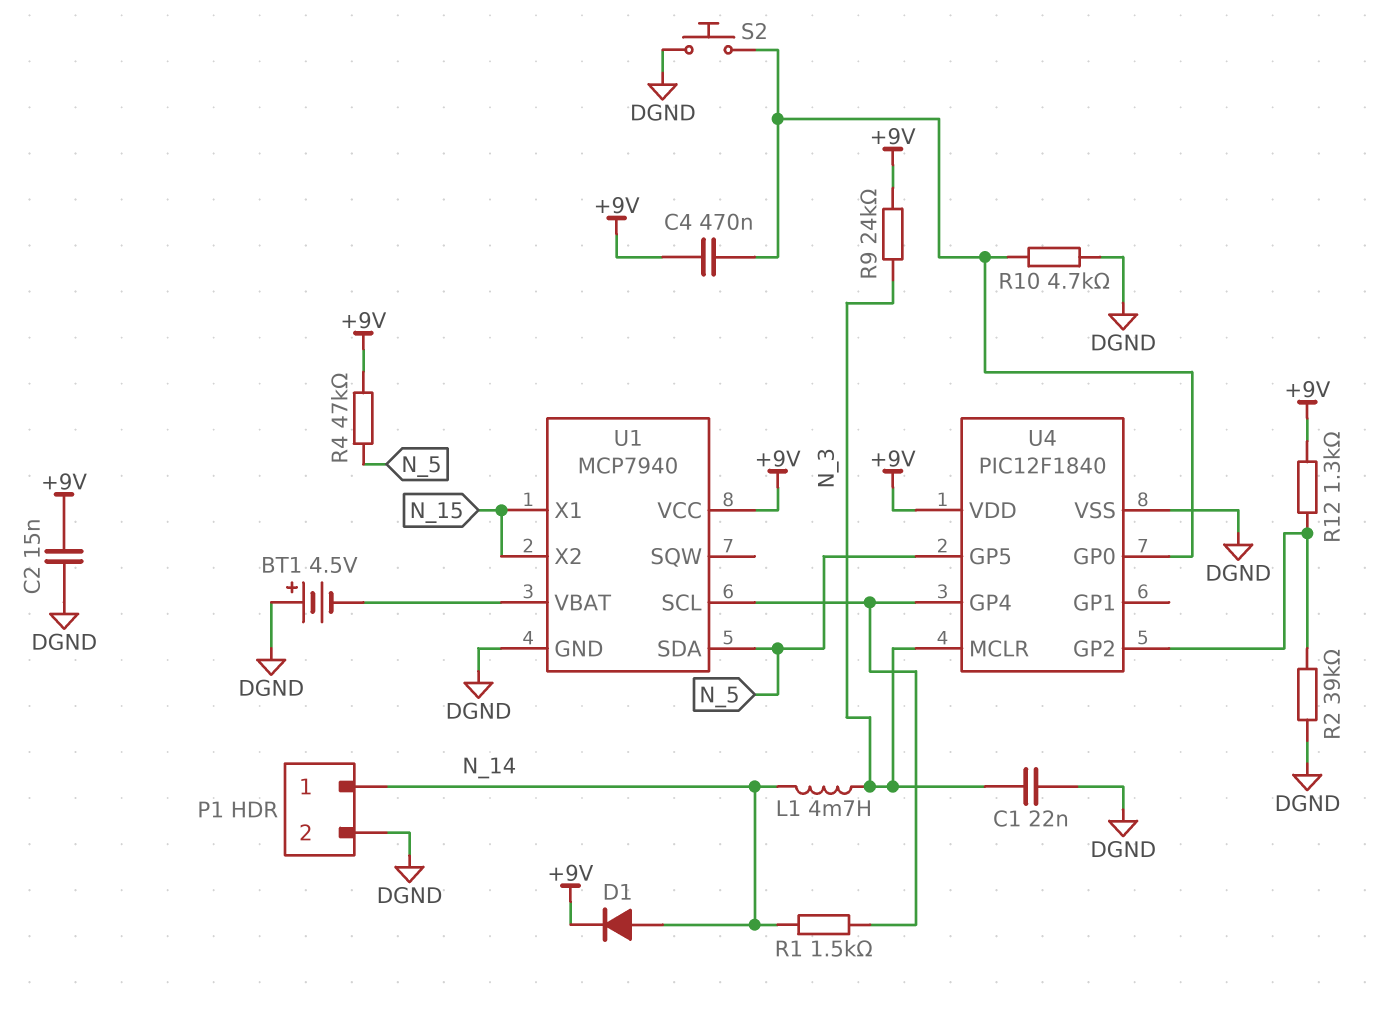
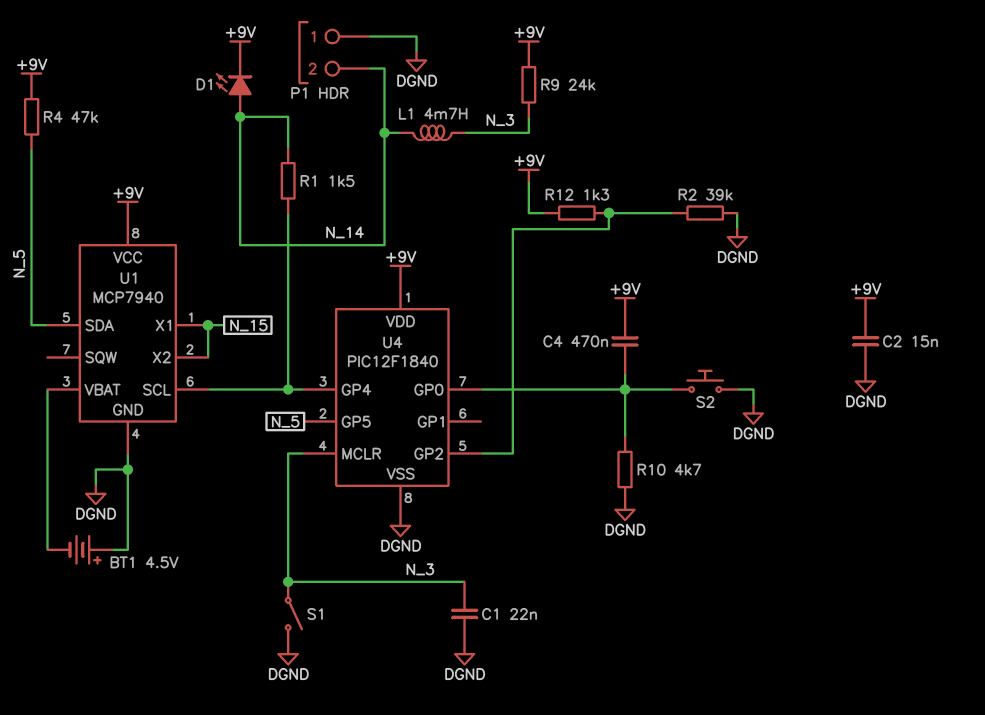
D1: diode (A N_14, K +9V) -> LED (A N_14, K +9V)
P1 pin 1: N_14 -> DGND
P1 pin 2: DGND -> N_14
S1: none -> switch (DGND, N_3)

